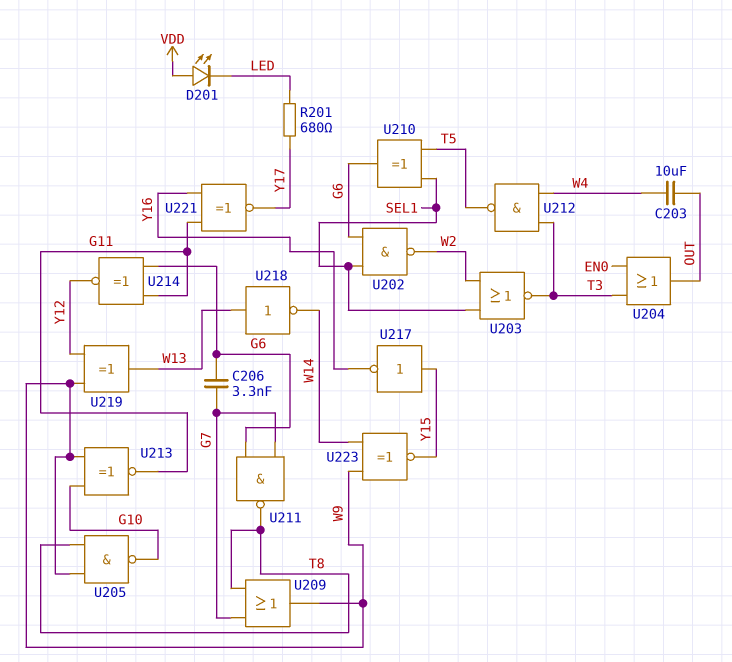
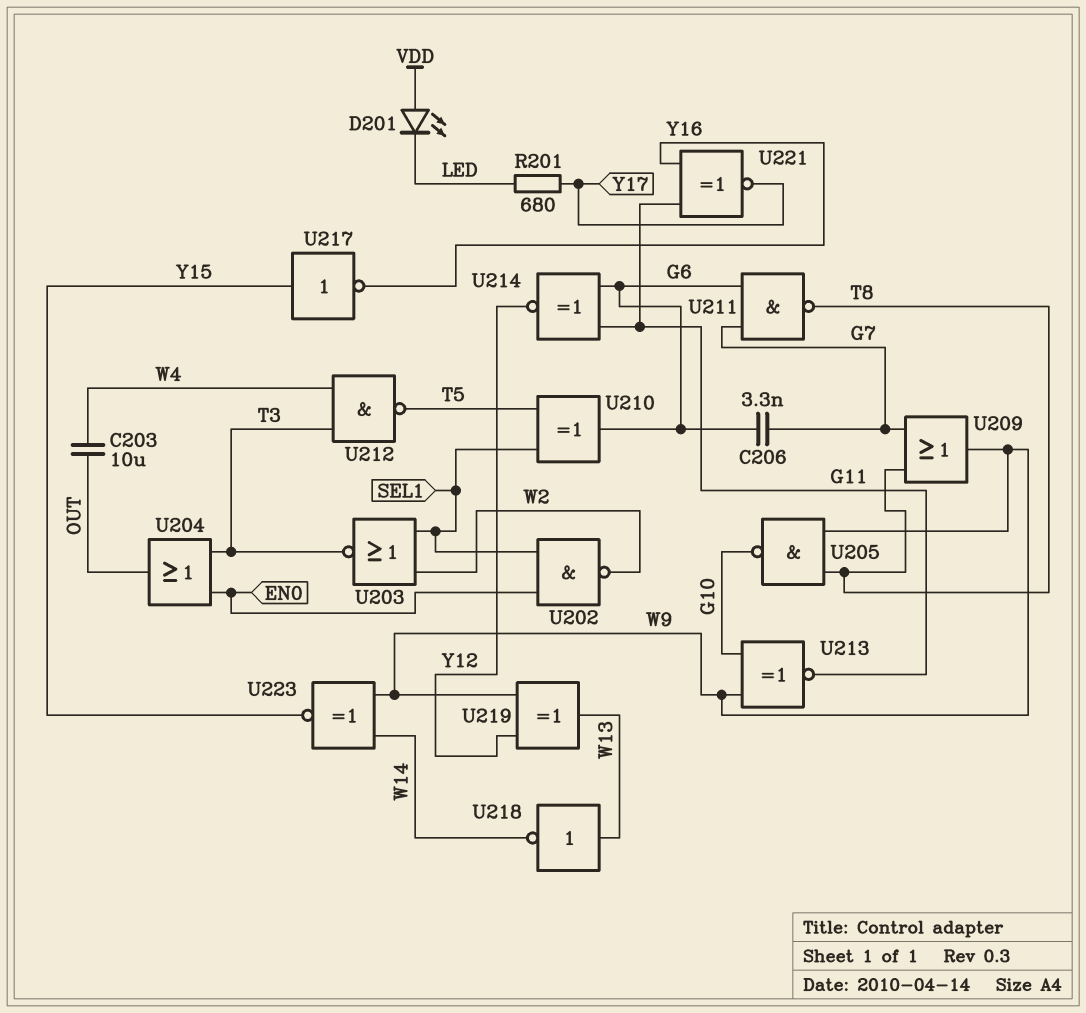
U202: NAND (in G6, in SEL1, out W2) -> NAND (in EN0, in SEL1, out W2)

